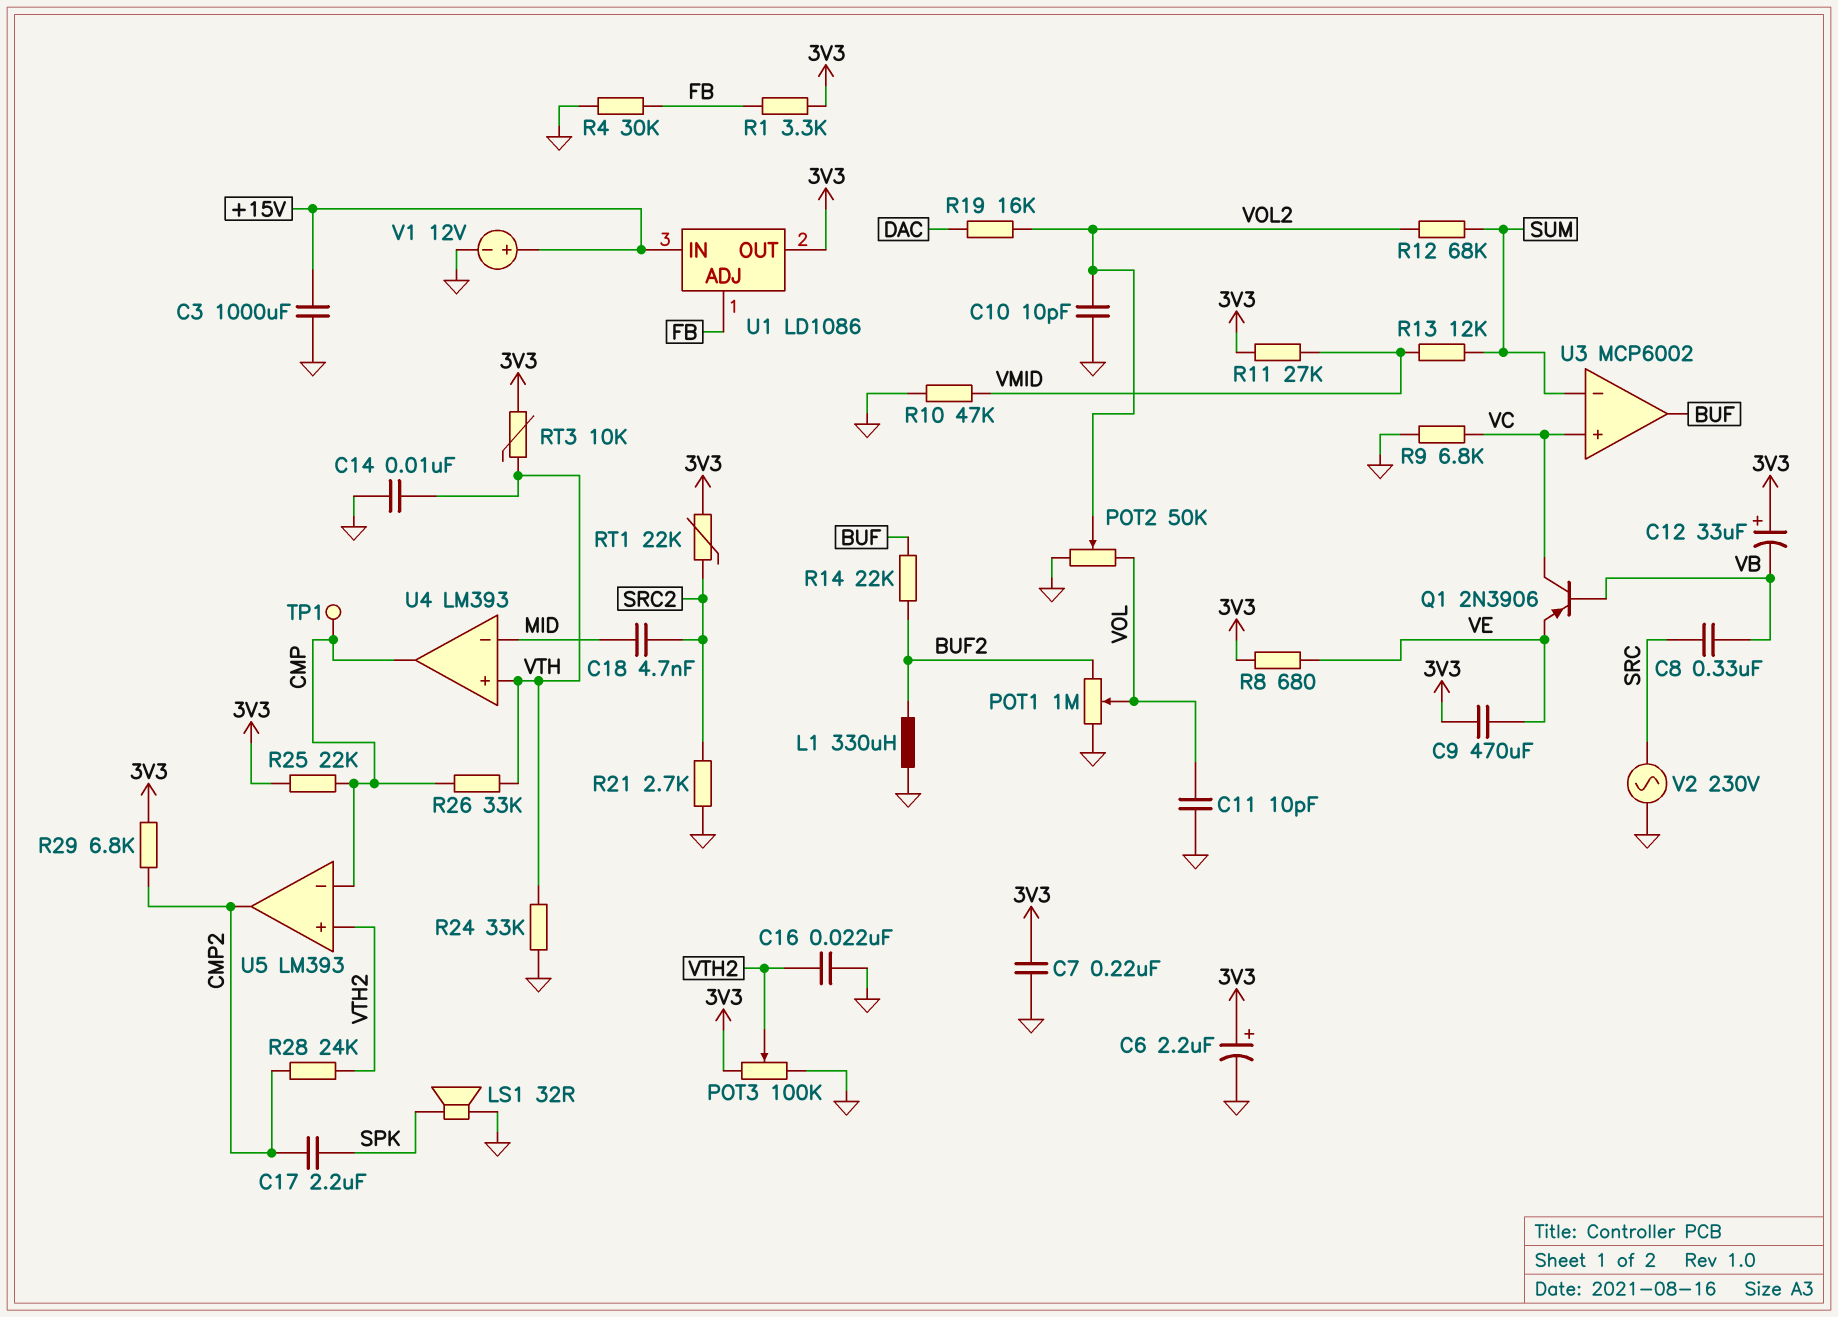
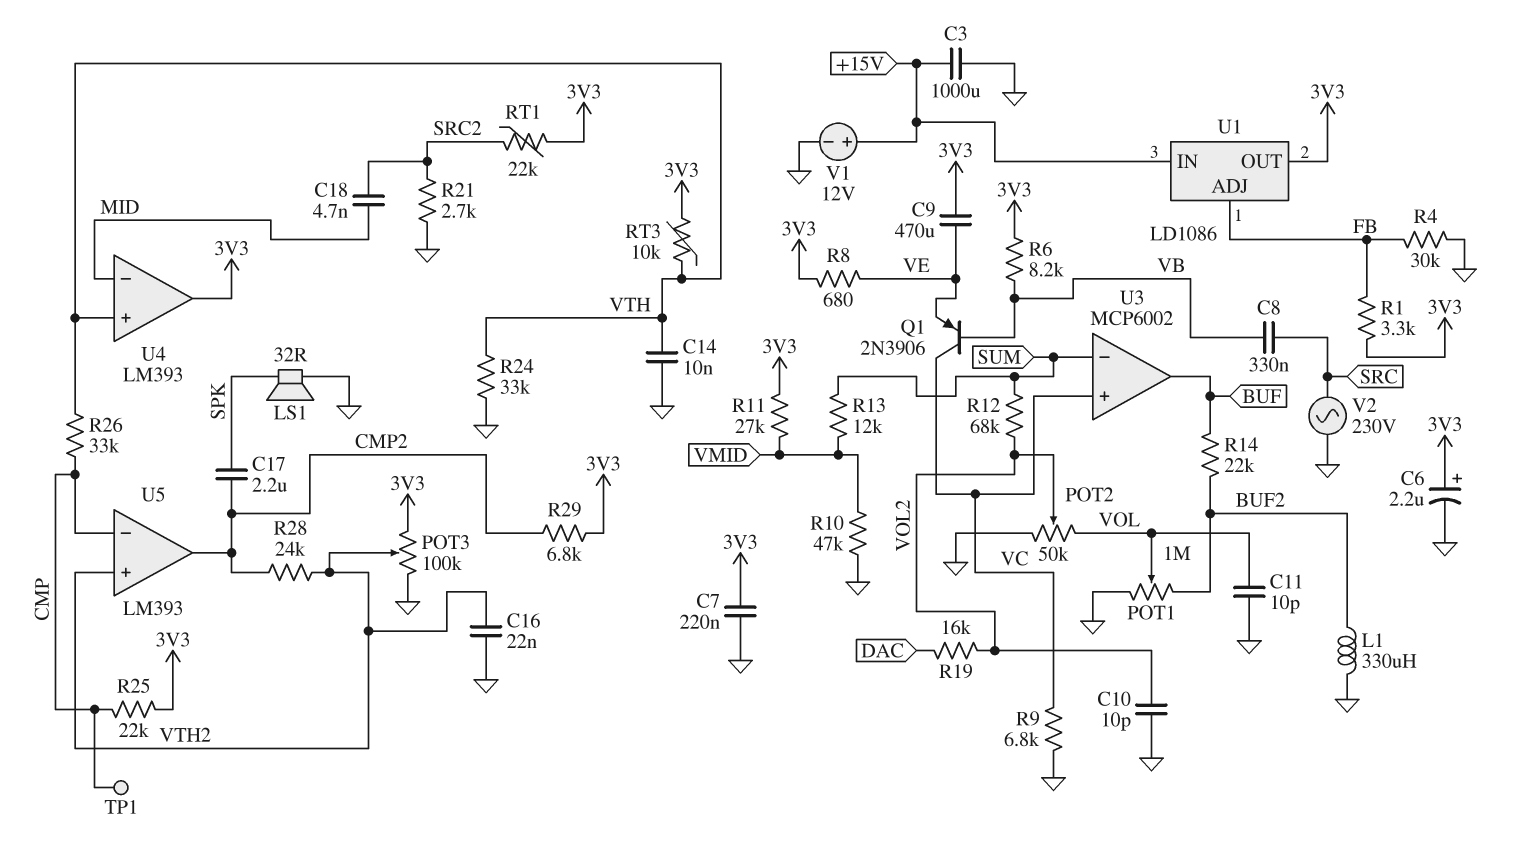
C12: 33uF (plus 3V3, minus VB) -> none
R6: none -> 8.2k (3V3, VB)
U4 pin out: CMP -> 3V3

